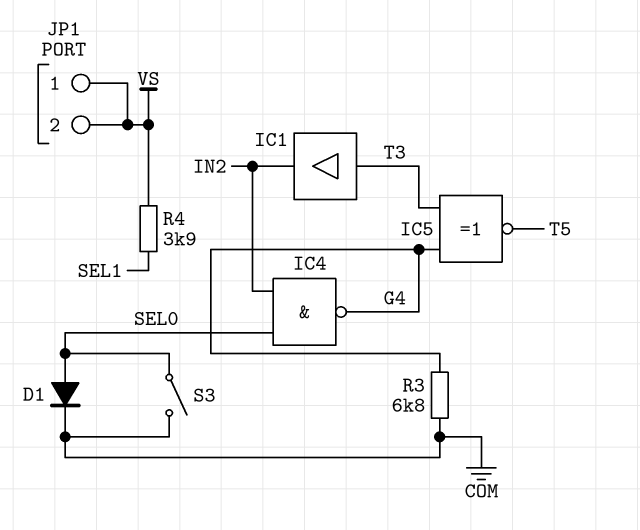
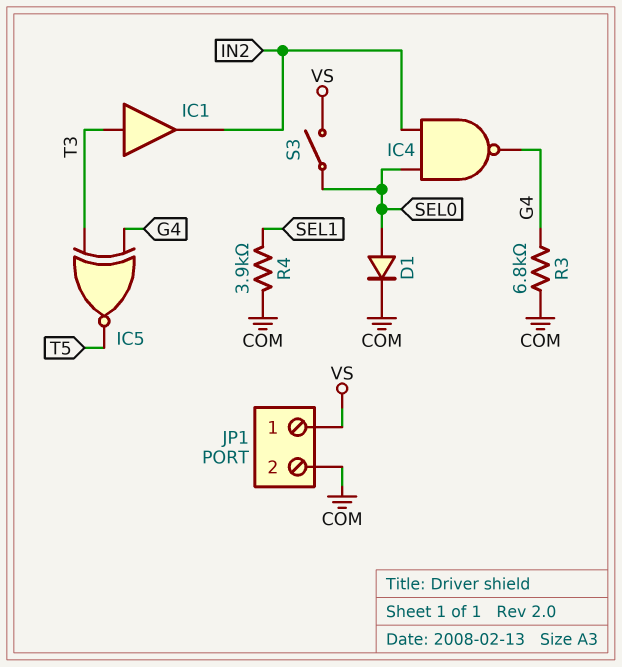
JP1 pin 2: VS -> COM
R4: 3.9k (SEL1, VS) -> 3.9k (COM, SEL1)
S3: switch (COM, SEL0) -> switch (SEL0, VS)

